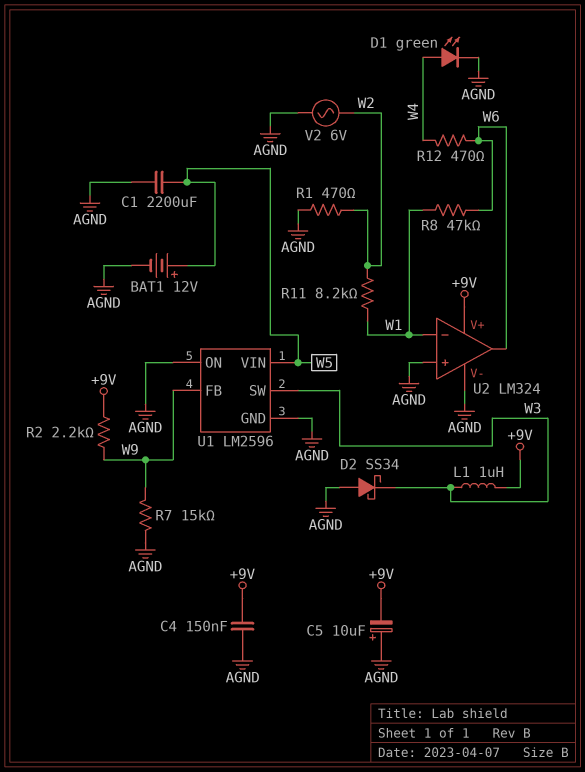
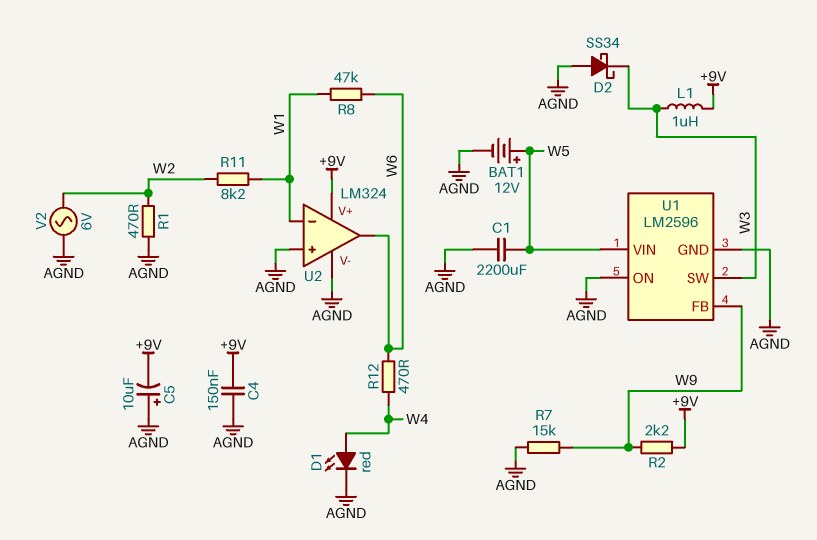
D1: LED green (A W4, K AGND) -> LED red (A W4, K AGND)

